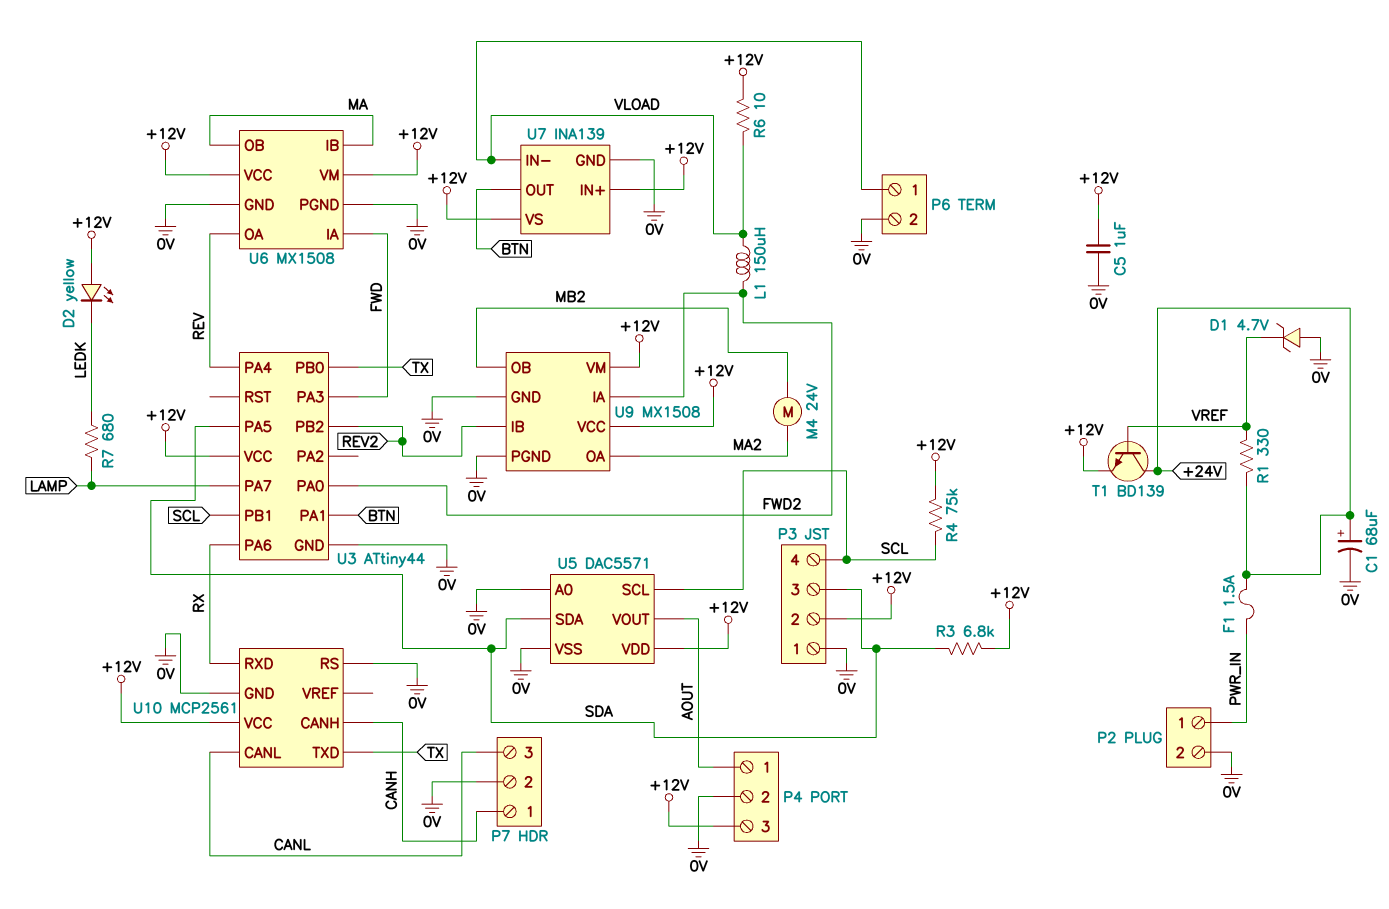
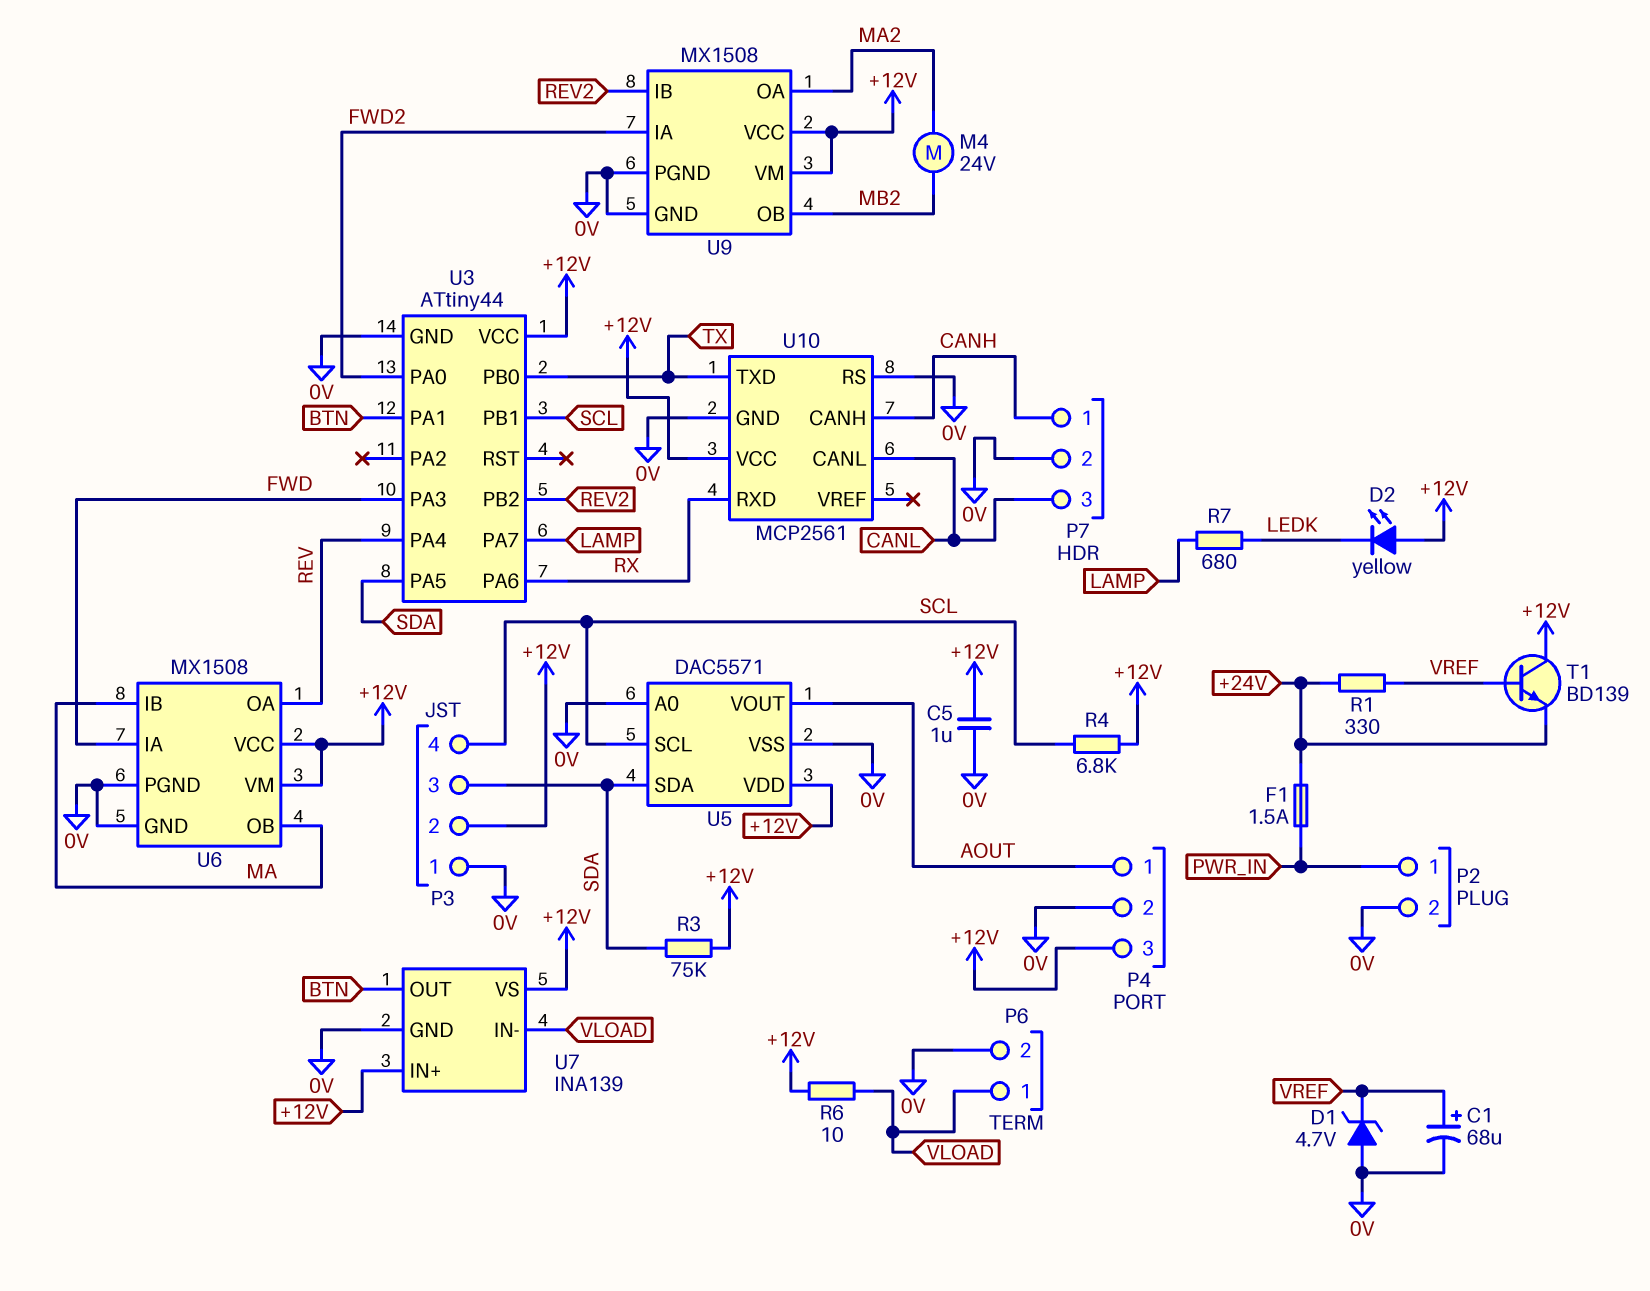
C1: 68uF (plus +24V, minus 0V) -> 68uF (plus VREF, minus 0V)
L1: 150uH (FWD2, VLOAD) -> none
R3: 6.8k (+12V, SDA) -> 75k (+12V, SDA)
R4: 75k (+12V, SCL) -> 6.8k (+12V, SCL)
T1: NPN BD139 (B VREF, C +24V, E +12V) -> NPN BD139 (B VREF, C +12V, E +24V)

